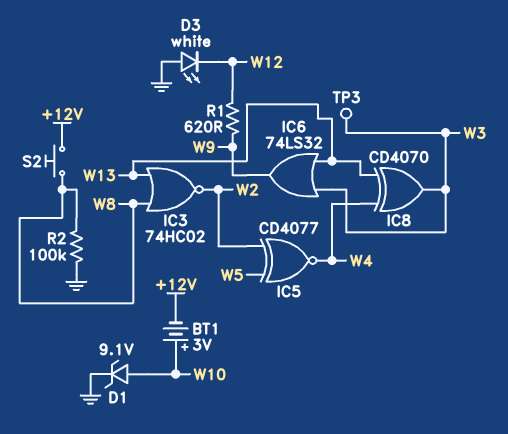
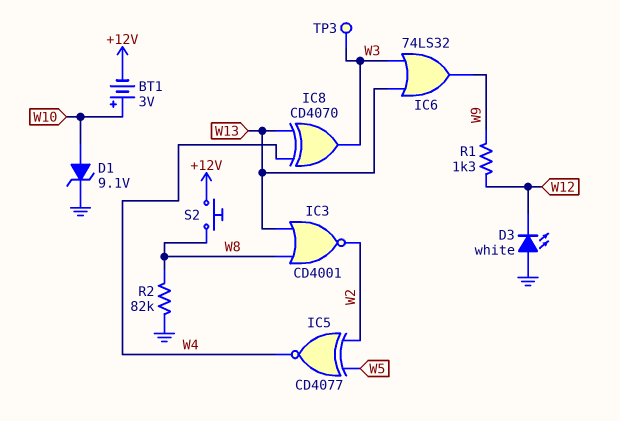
IC3: NOR 74HC02 (in W8, in W13, out W2) -> NOR CD4001 (in W8, in W13, out W2)
R1: 620 (W9, W12) -> 1.3k (W9, W12)
R2: 100k (GND, W8) -> 82k (GND, W8)

